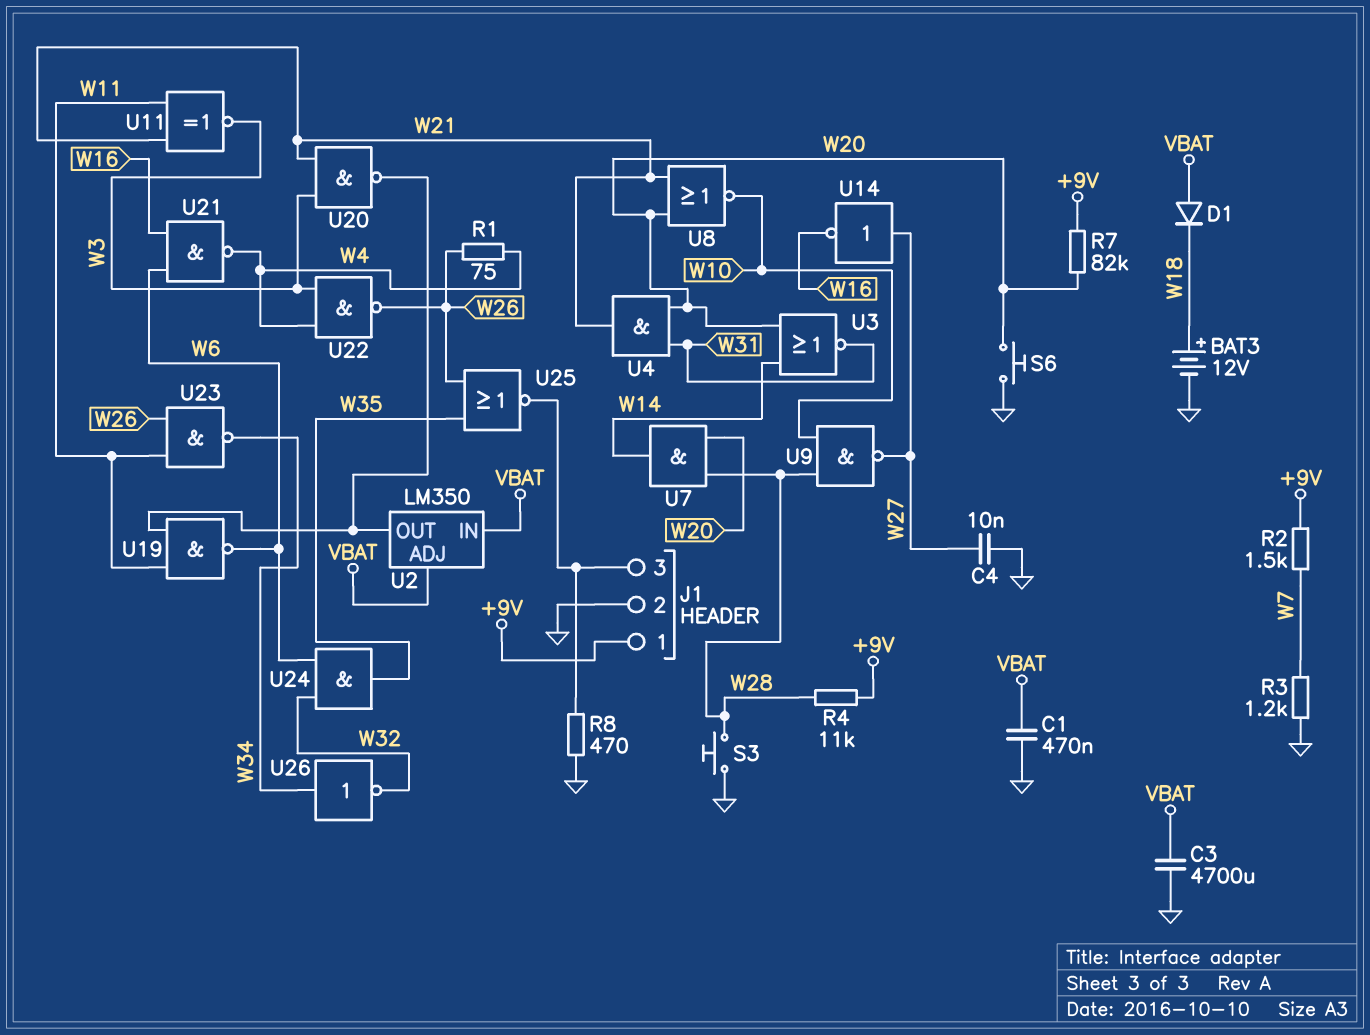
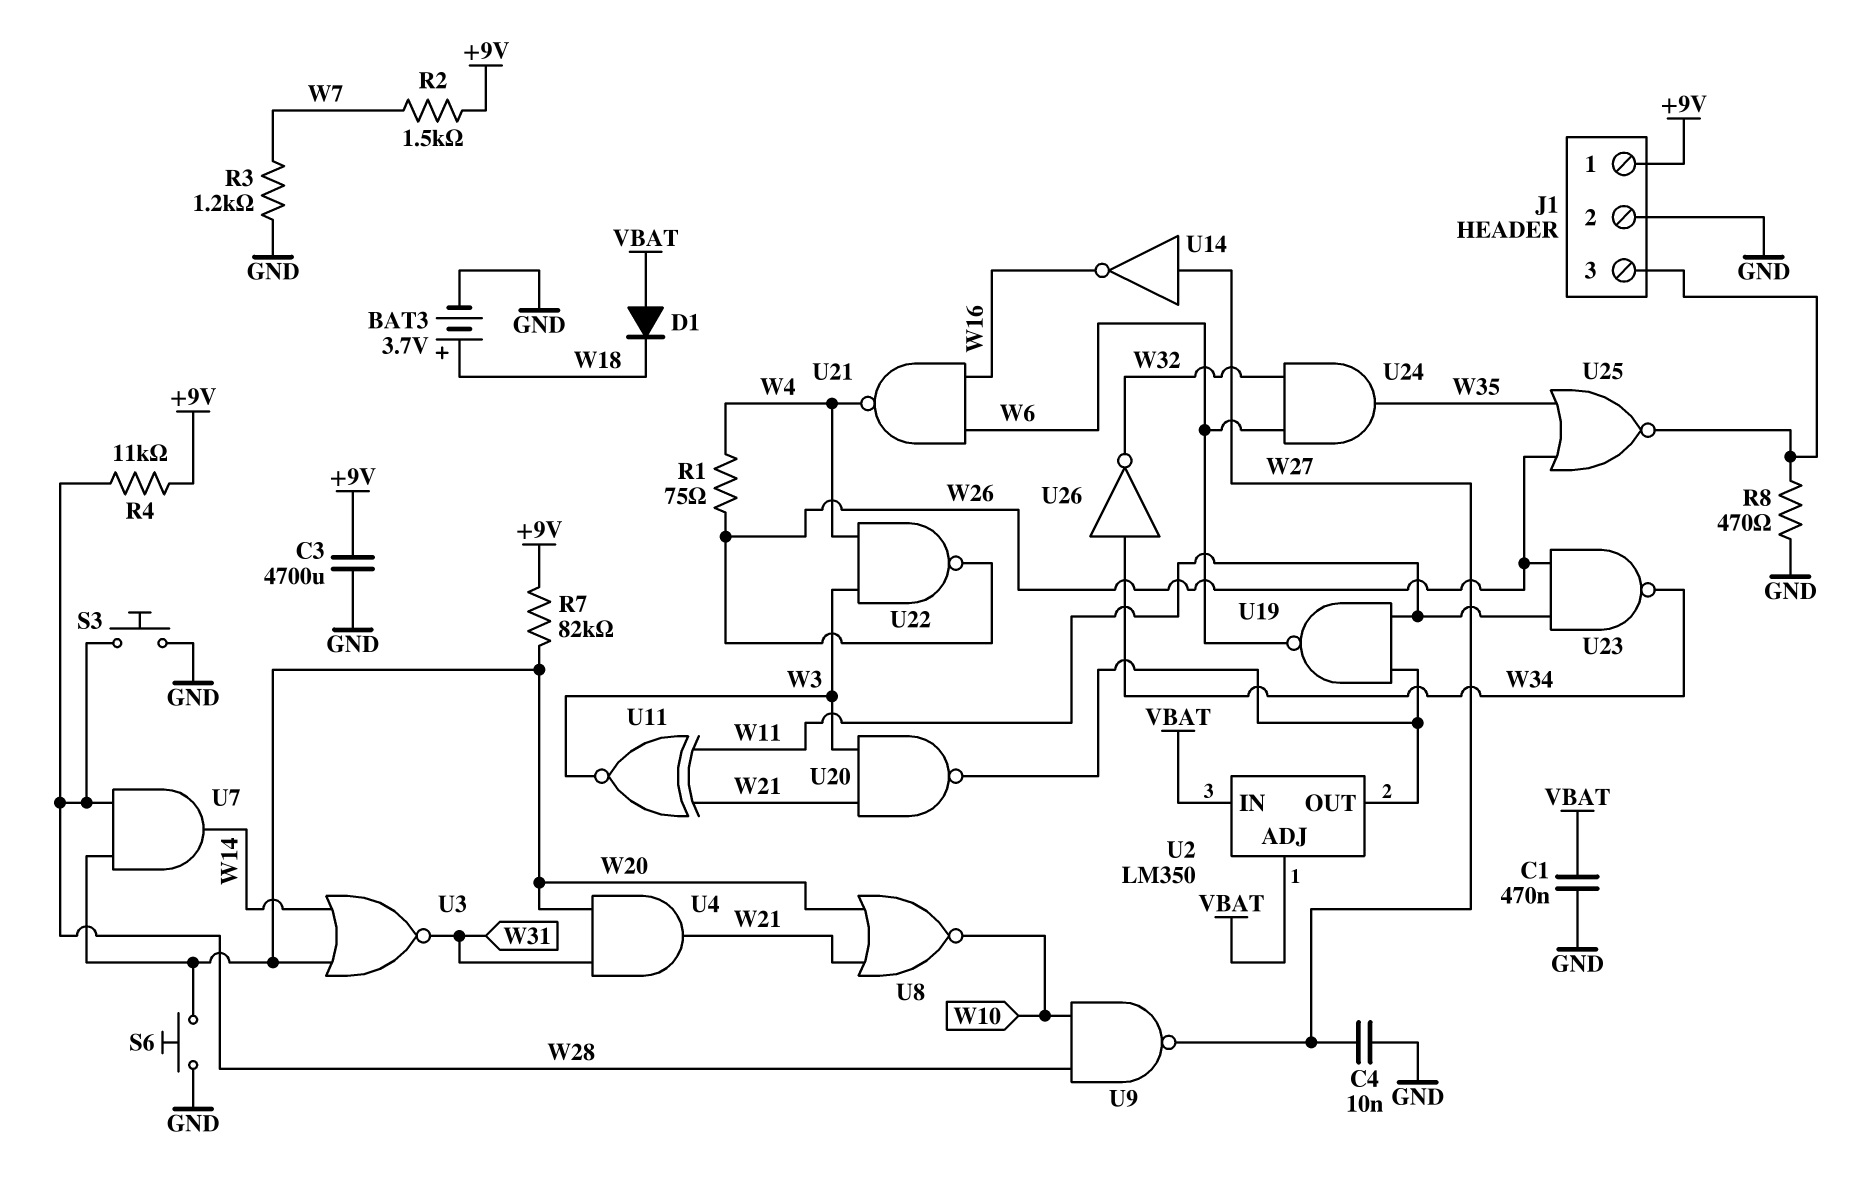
BAT3: 12V (plus W18, minus GND) -> 3.7V (plus W18, minus GND)
C3: 4700uF (GND, VBAT) -> 4700uF (+9V, GND)

